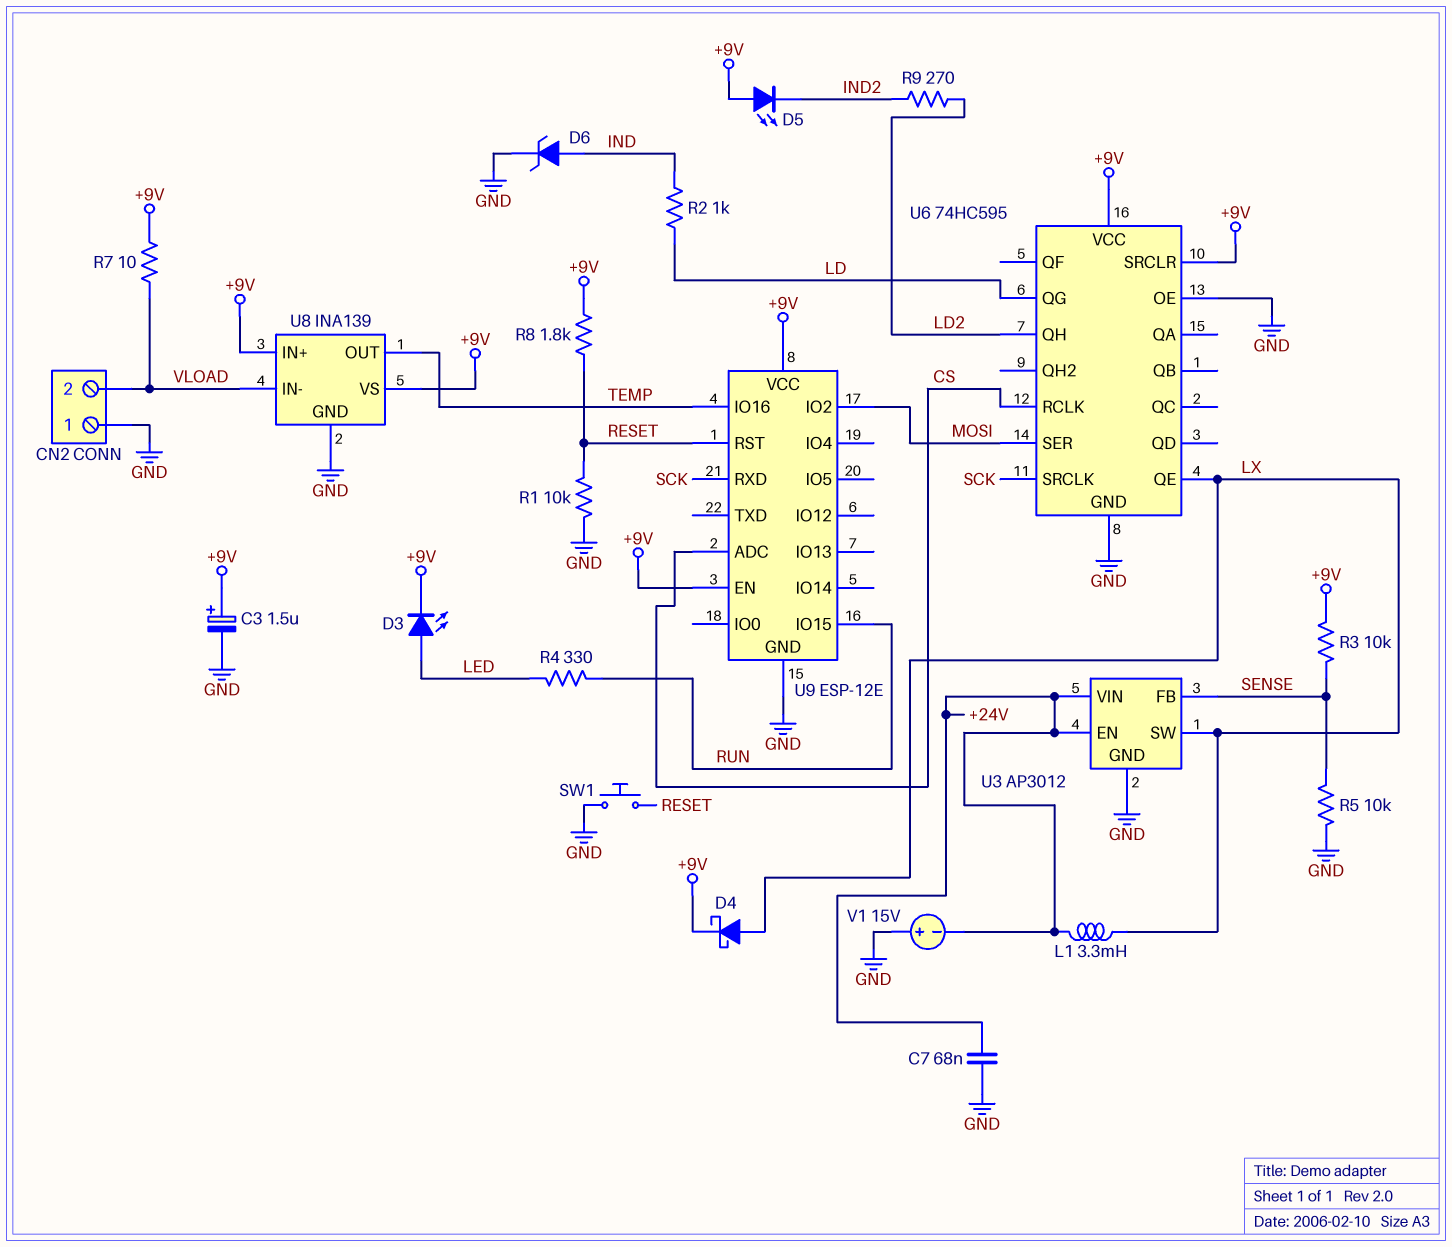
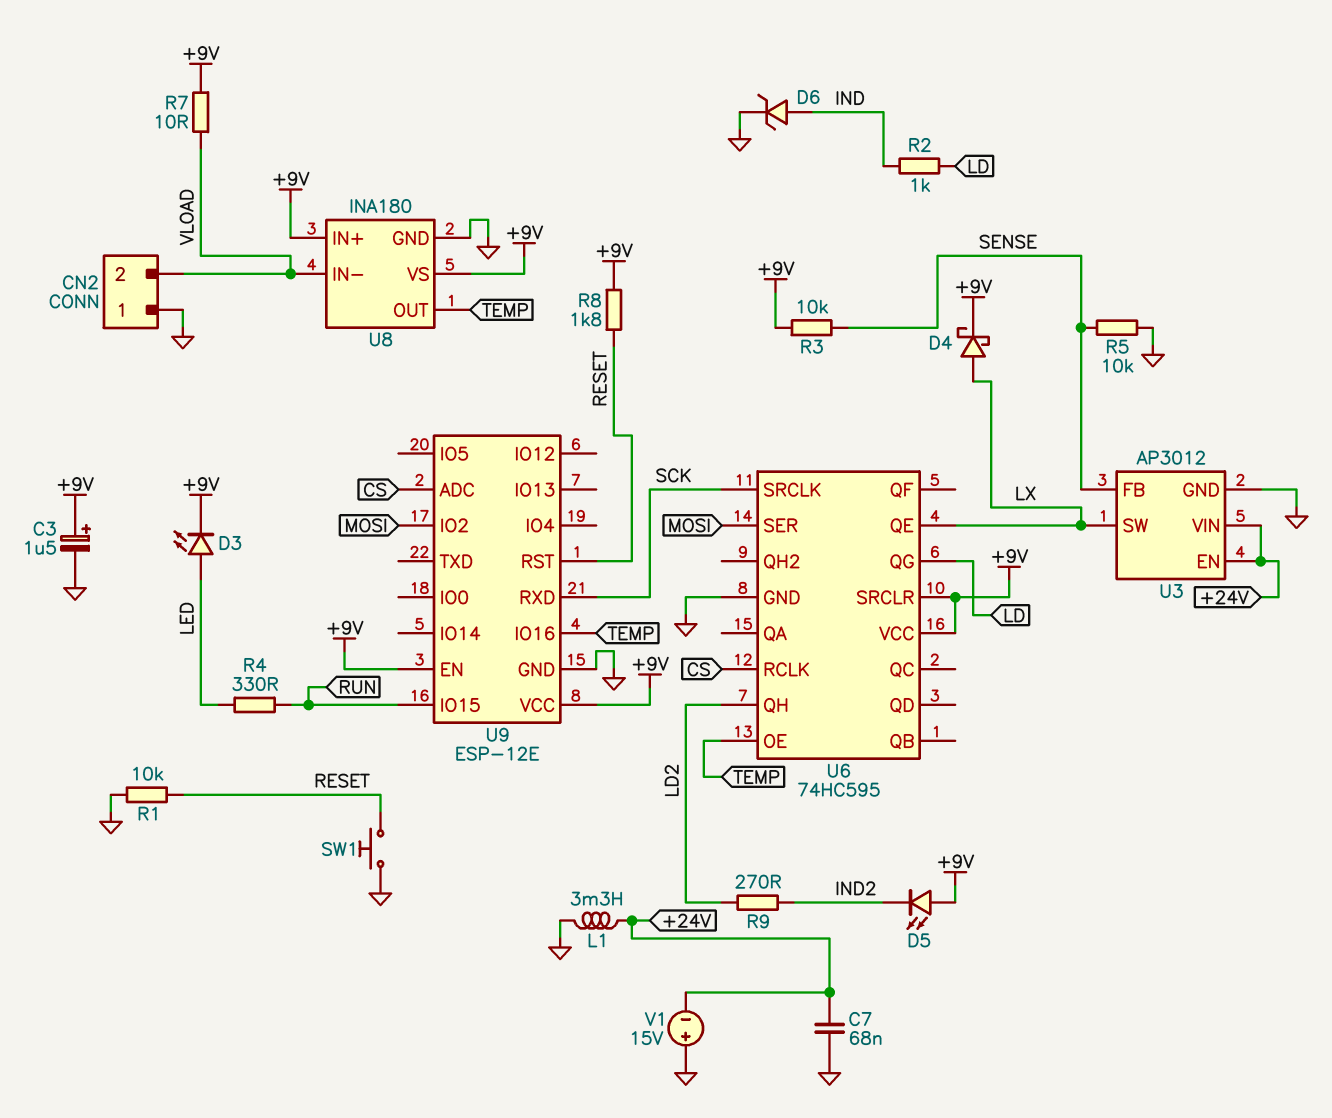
L1: 3.3mH (+24V, LX) -> 3.3mH (+24V, GND)
U6 pin OE: GND -> TEMP
U8: INA139 -> INA180

